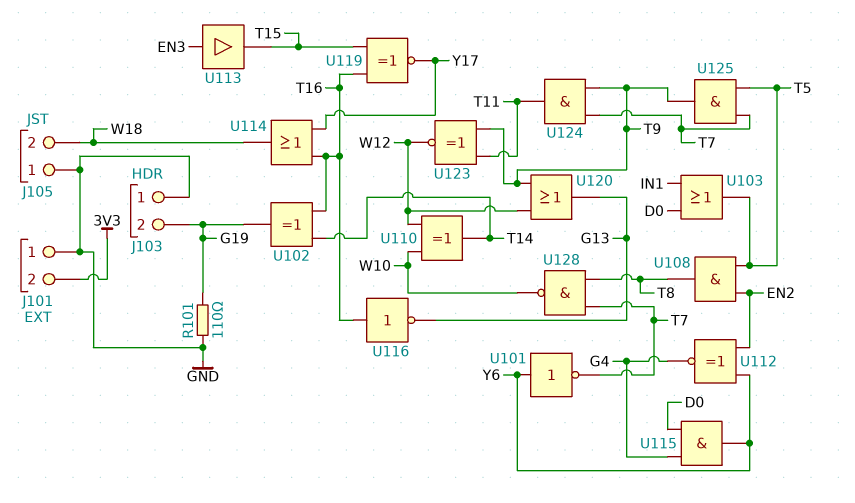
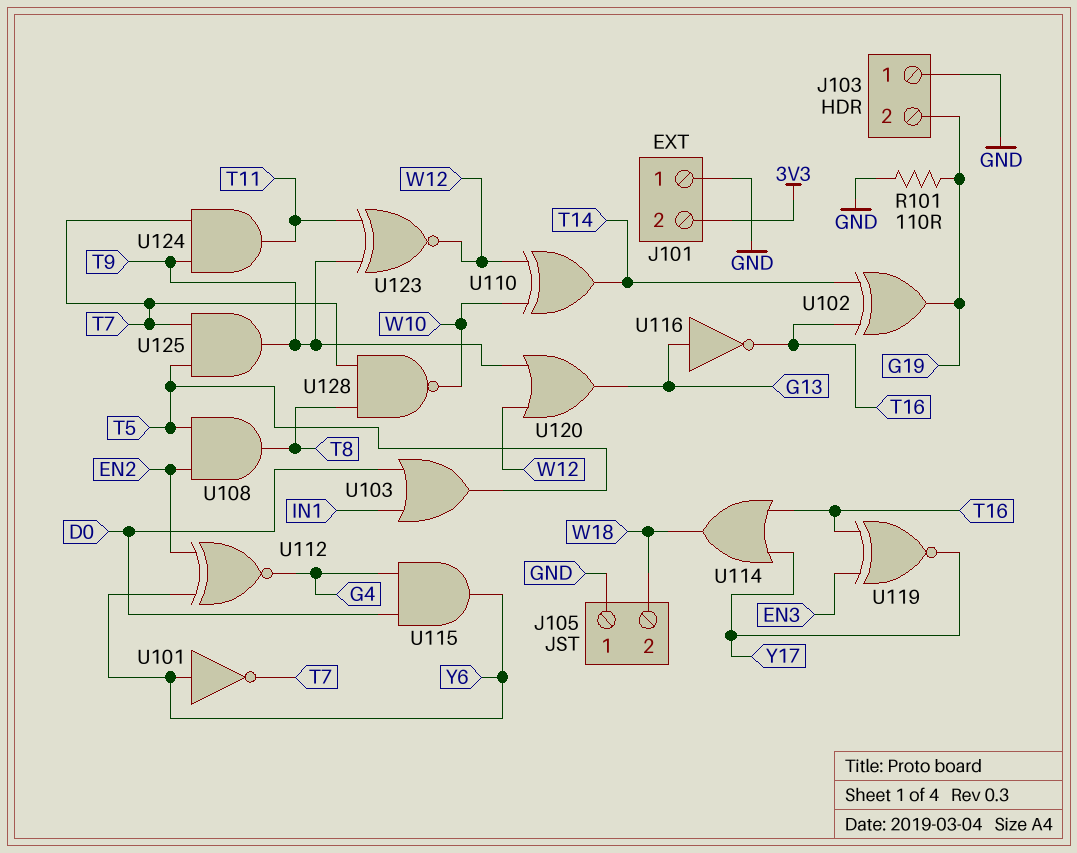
U113: buffer (in EN3, out T15) -> none
U116: NOT (in T16, out G13) -> NOT (in G13, out T16)
U119: XNOR (in T15, in T16, out Y17) -> XNOR (in EN3, in T16, out Y17)

